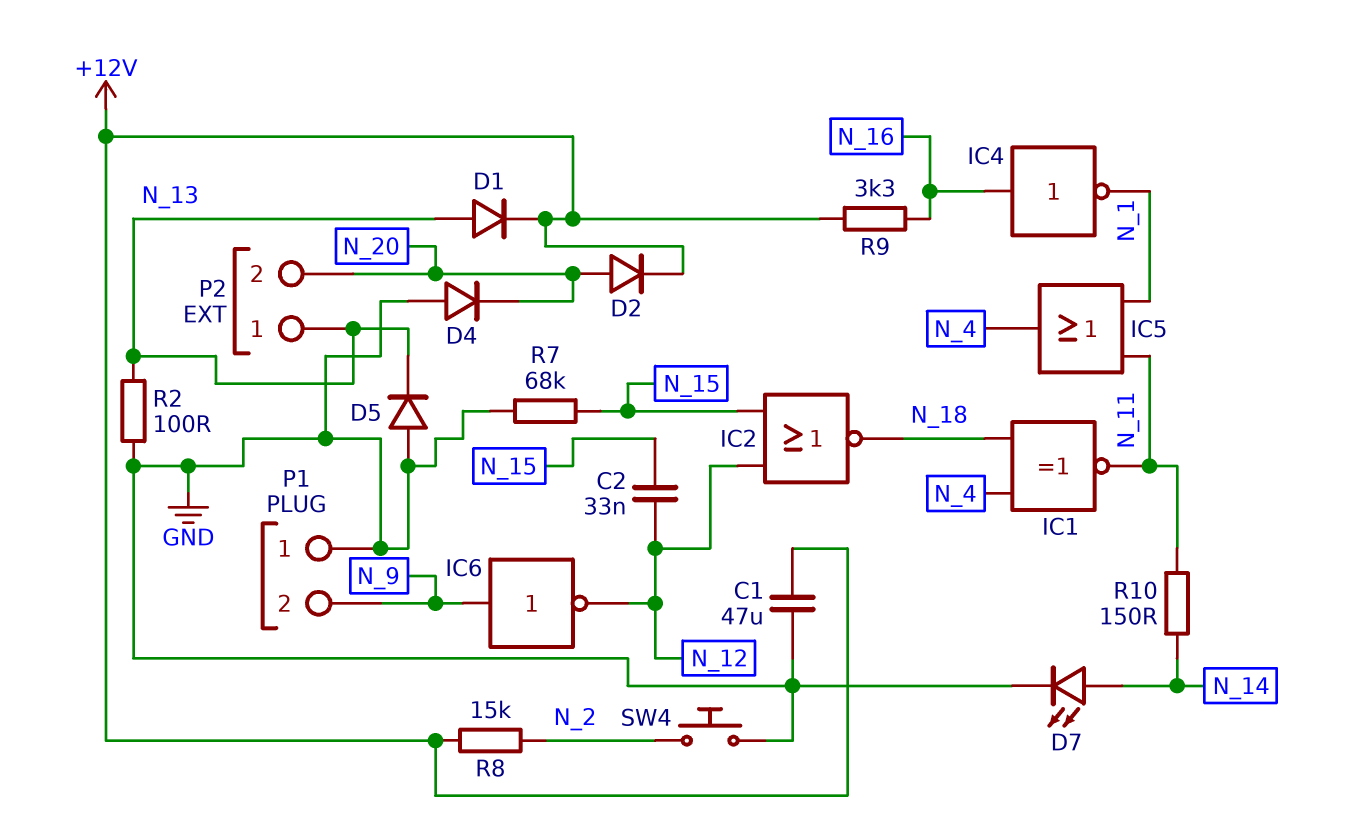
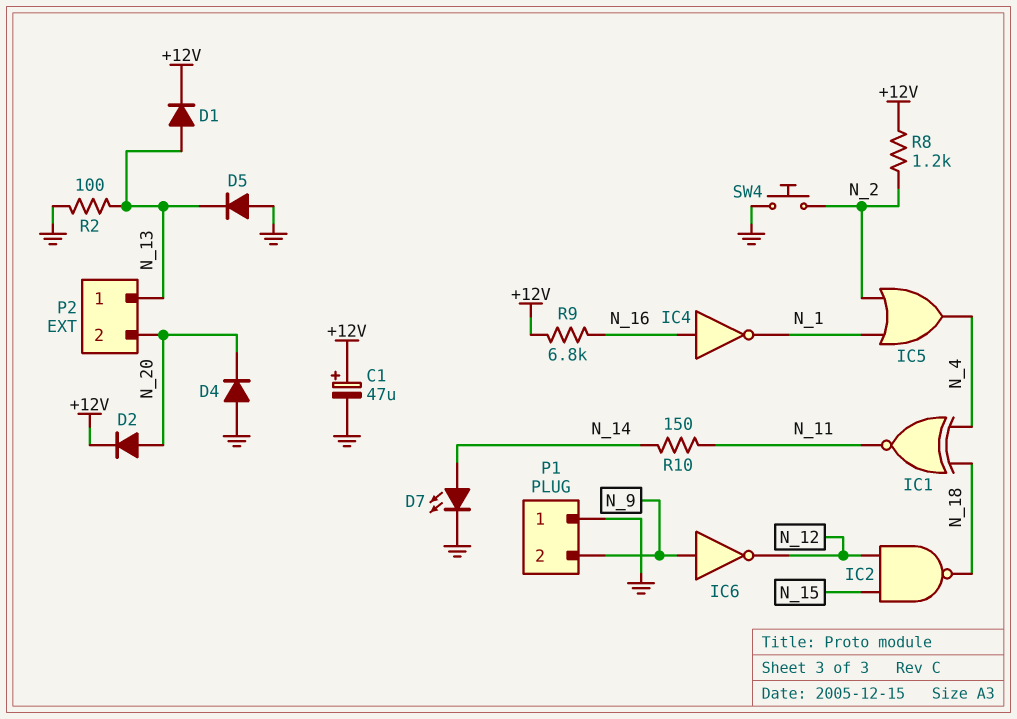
C1: 47uF (+12V, GND) -> 47uF (plus +12V, minus GND)
C2: 33nF (N_12, N_15) -> none
IC2: NOR (in N_12, in N_15, out N_18) -> NAND (in N_12, in N_15, out N_18)
IC5: OR (in N_1, in N_11, out N_4) -> OR (in N_1, in N_2, out N_4)
R7: 68k (GND, N_15) -> none
R8: 15k (+12V, N_2) -> 1.2k (+12V, N_2)
R9: 3.3k (+12V, N_16) -> 6.8k (+12V, N_16)

